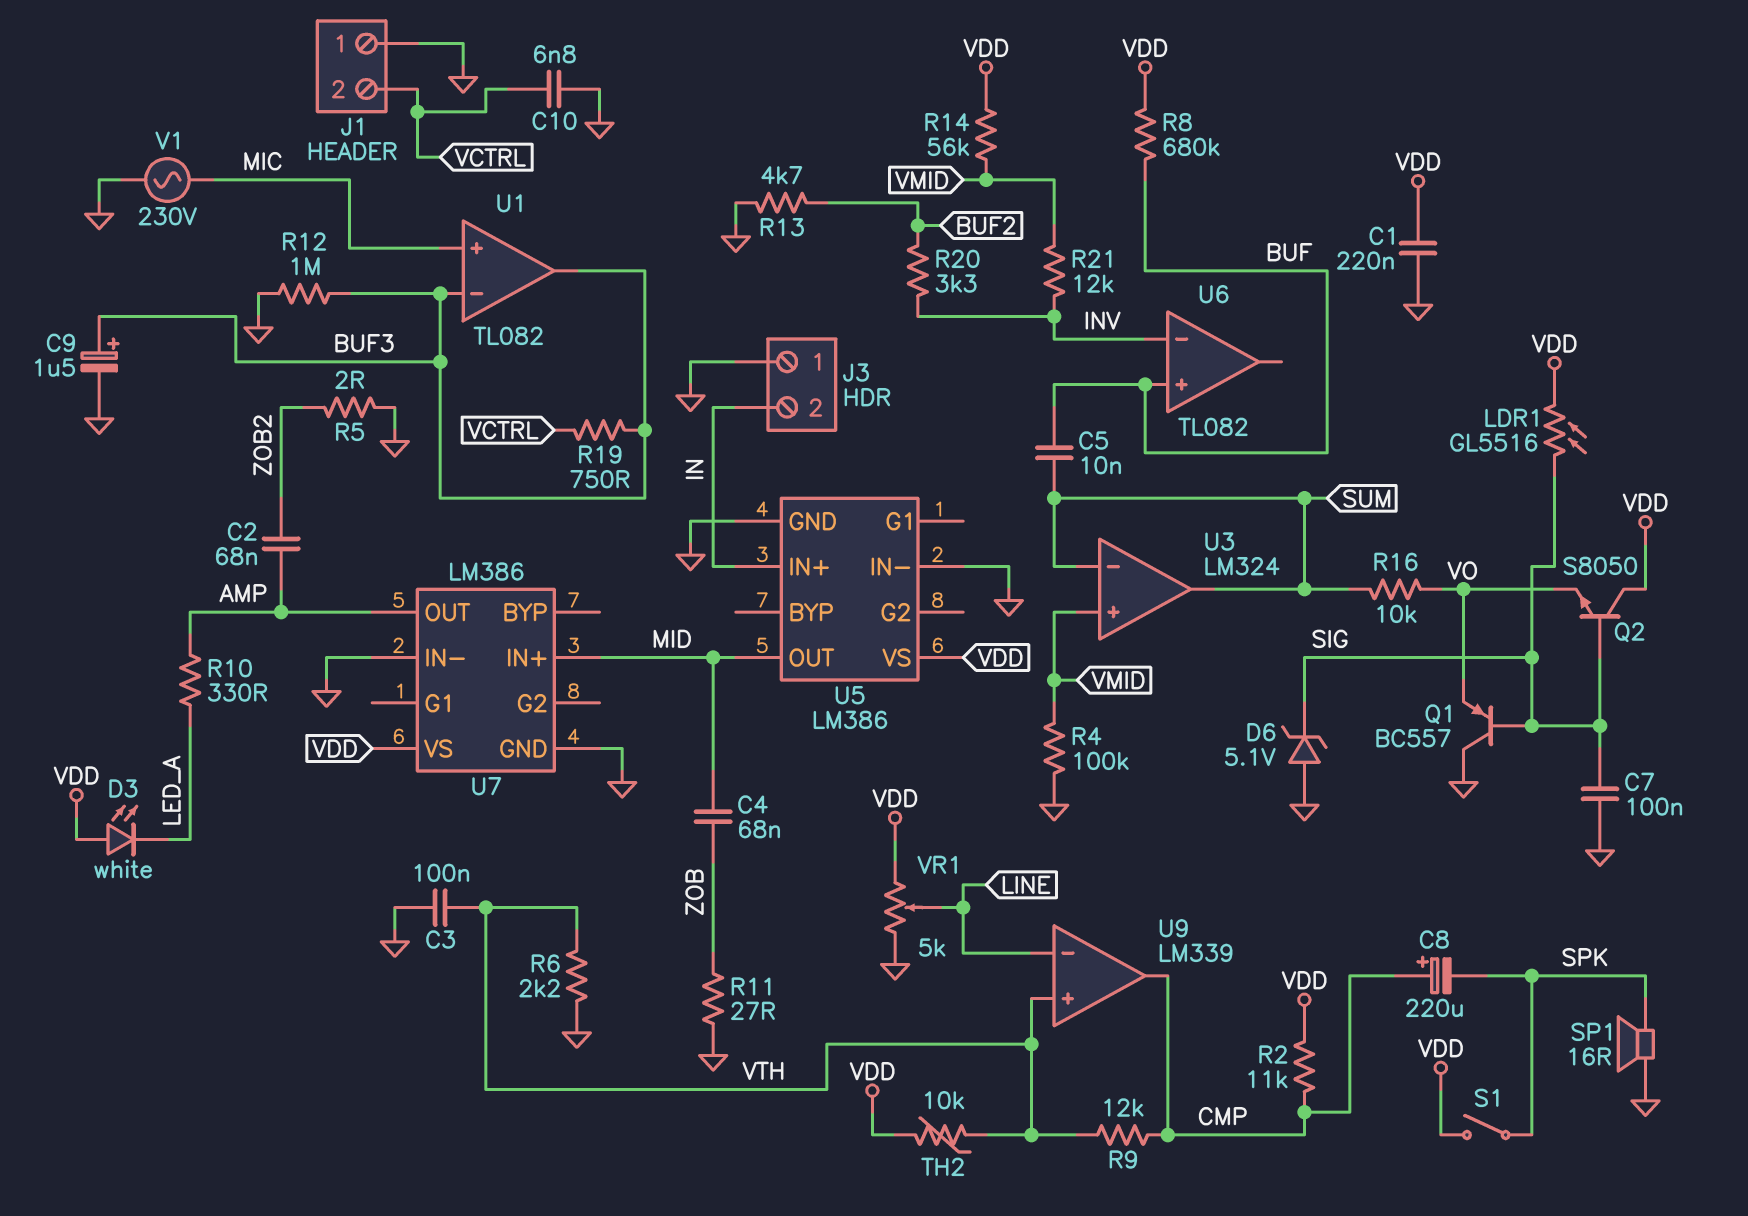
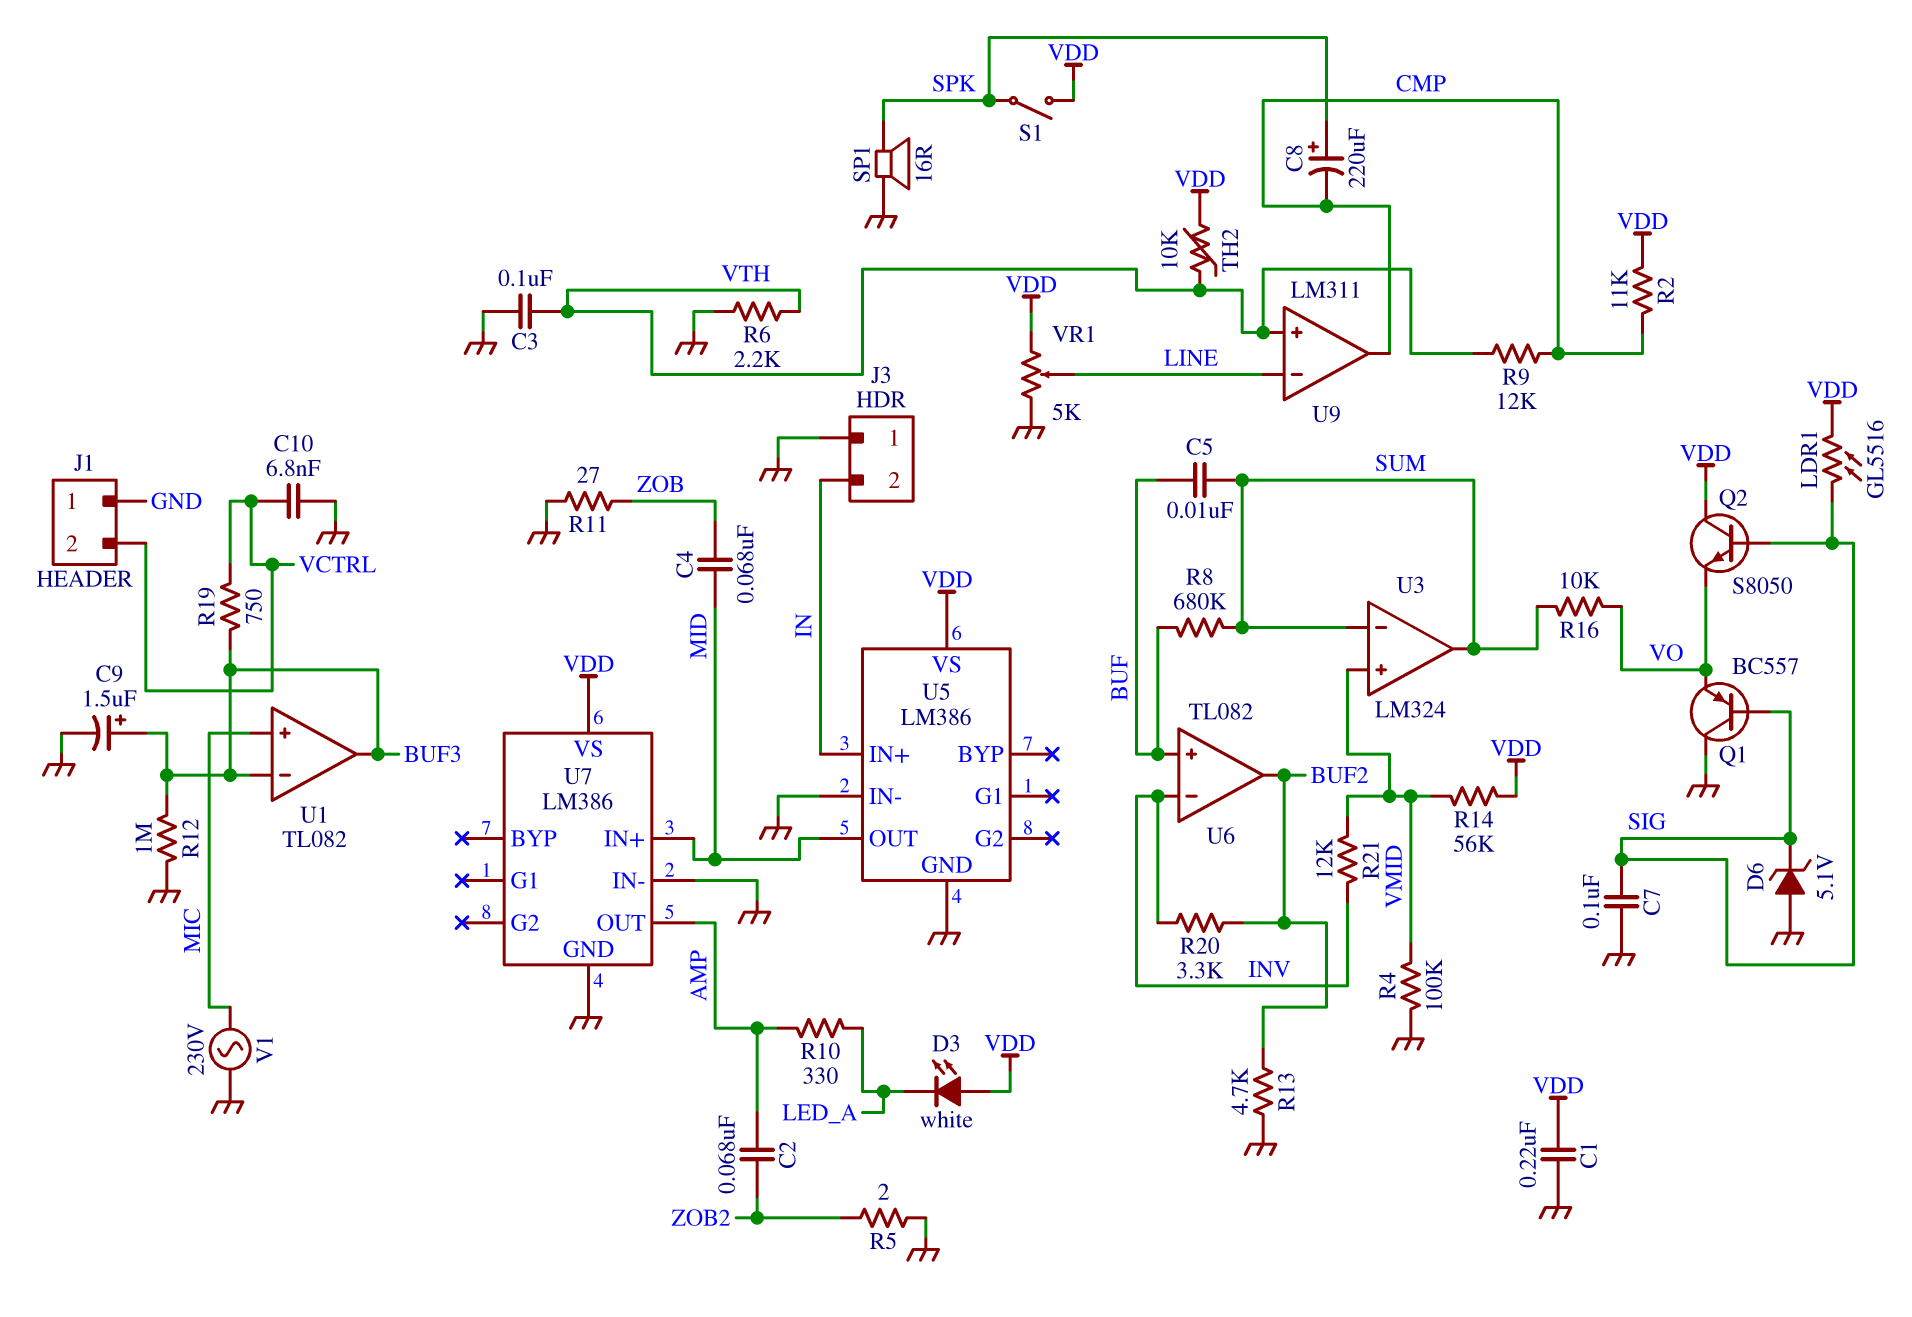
C8: 220uF (plus CMP, minus SPK) -> 220uF (plus SPK, minus CMP)
R8: 680k (BUF, VDD) -> 680k (BUF, SUM)
U6 pin out: none -> BUF2
U9: LM339 -> LM311

